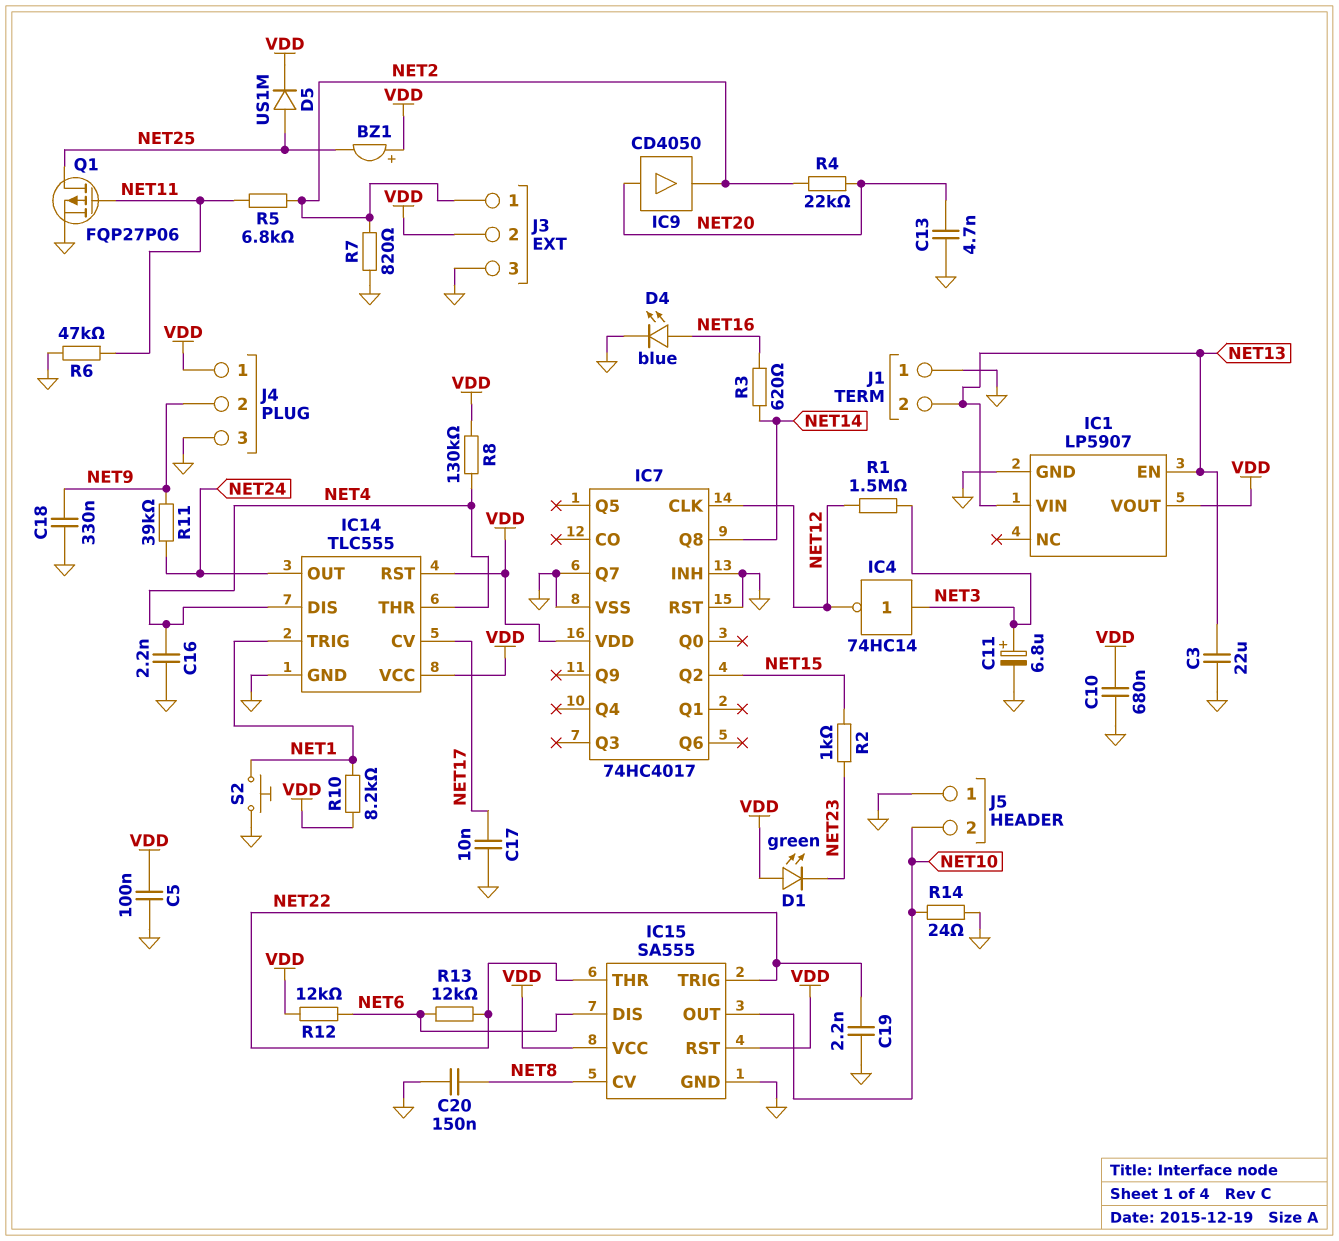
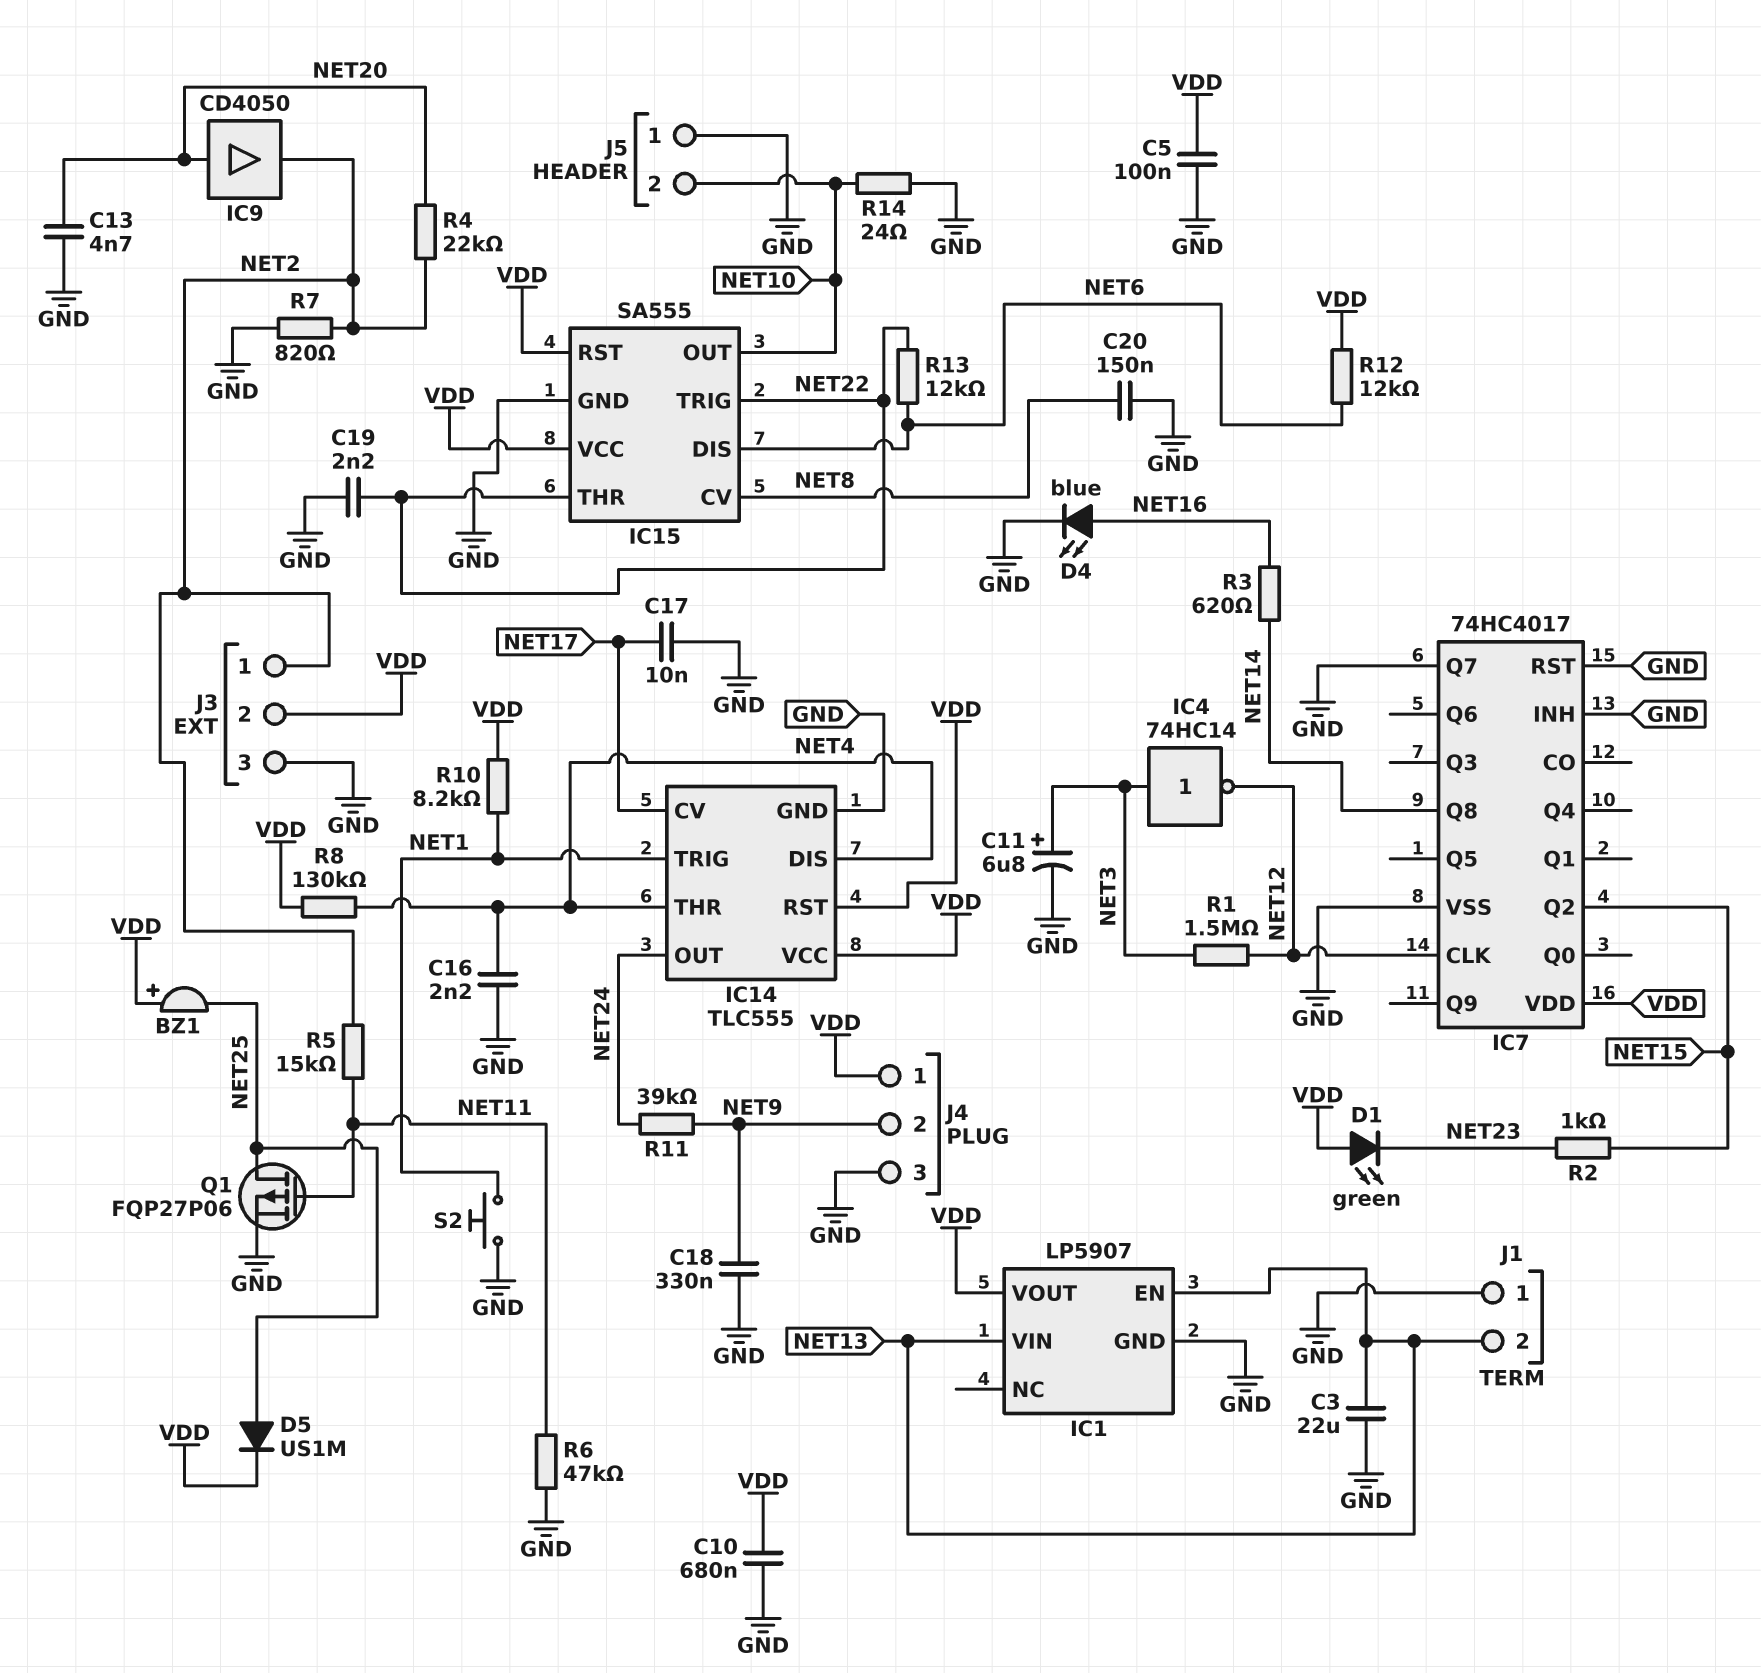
R5: 6.8k (NET2, NET11) -> 15k (NET2, NET11)

